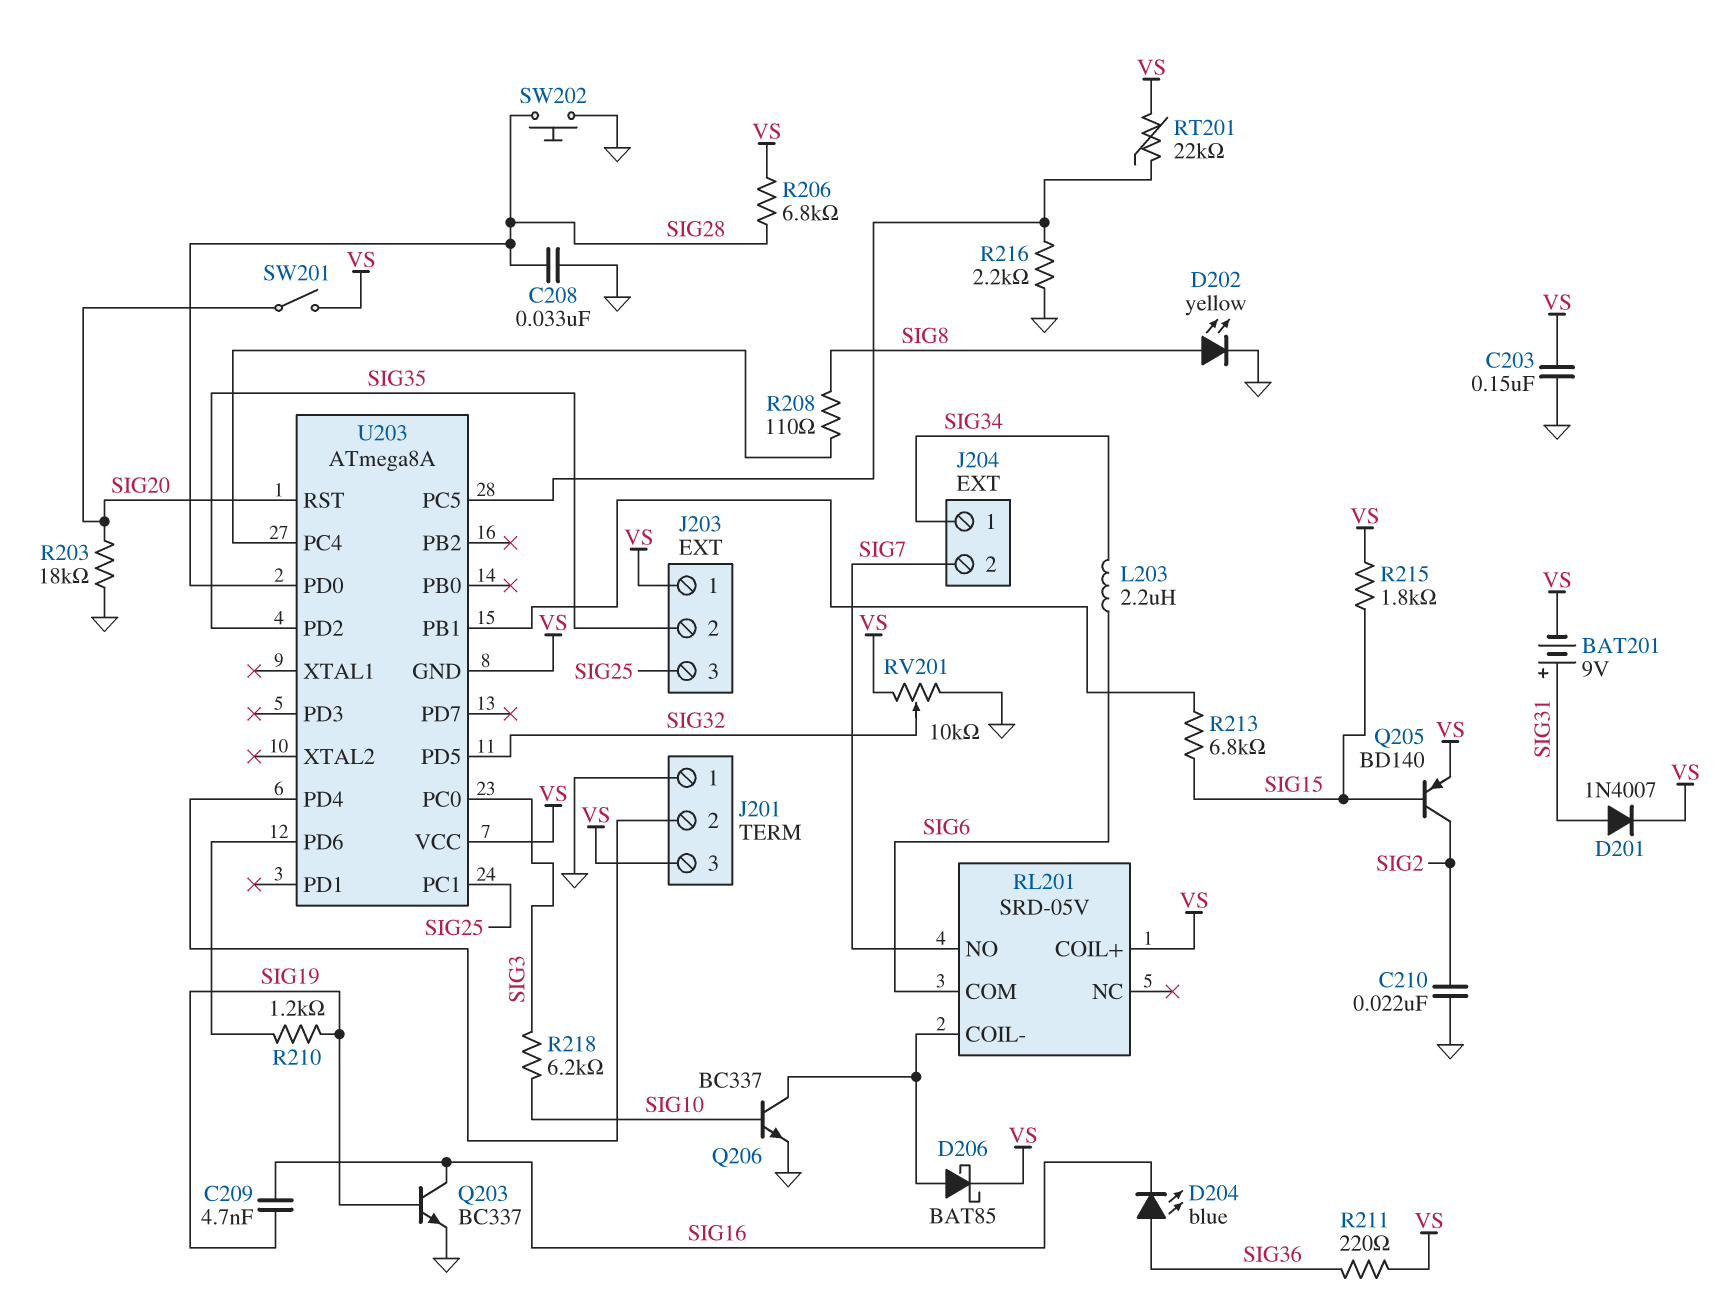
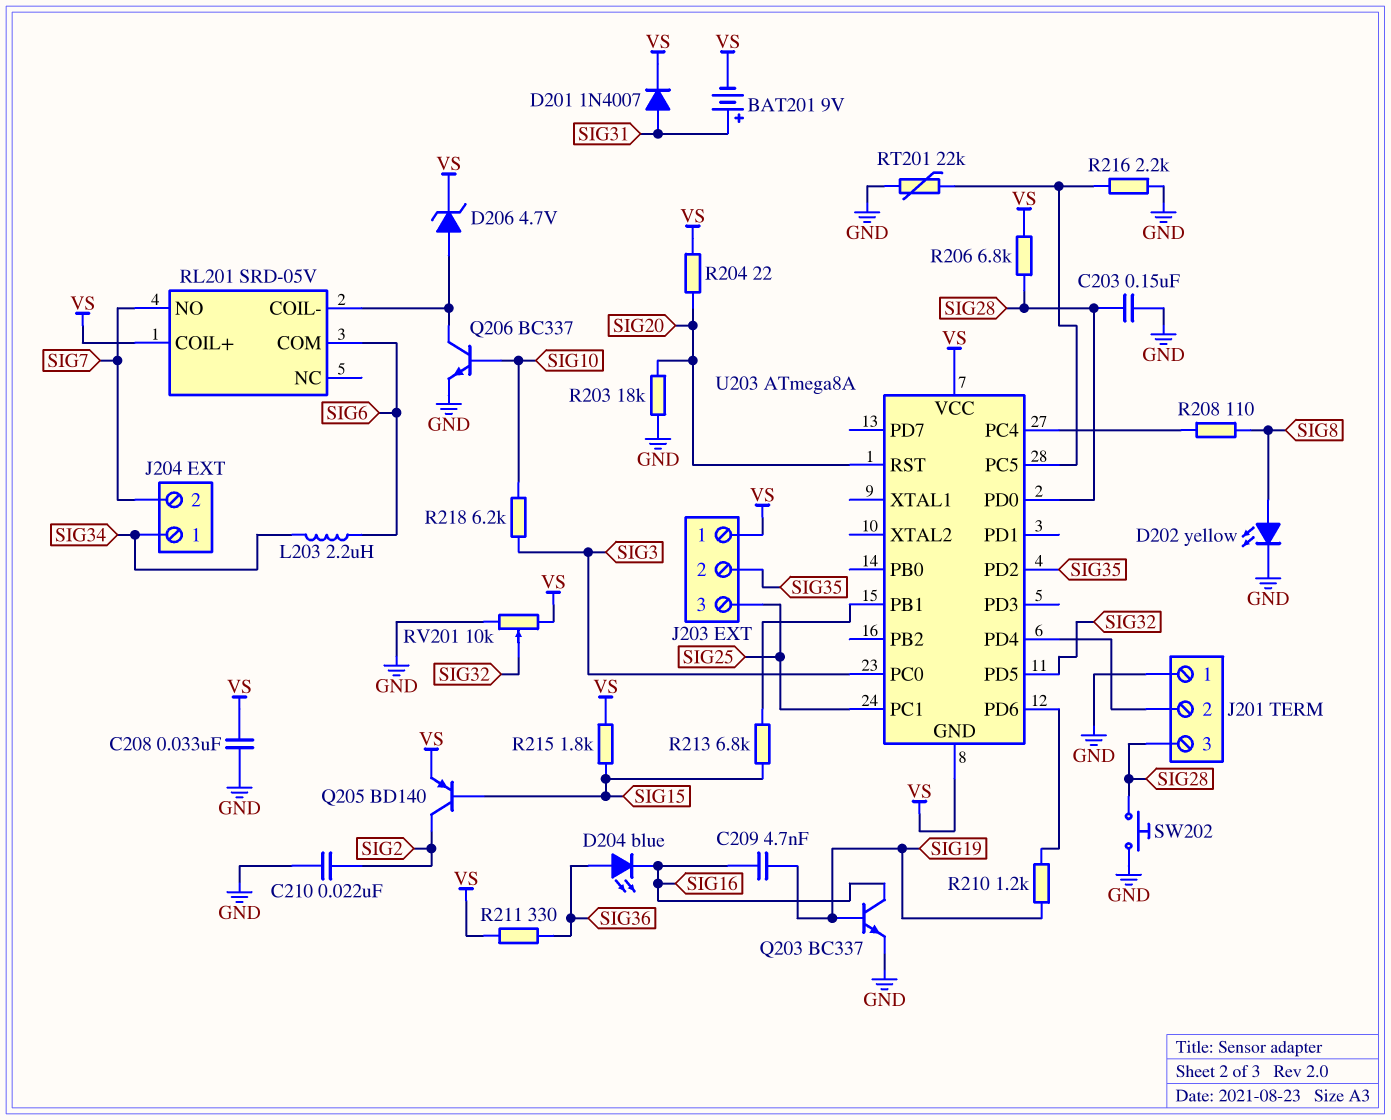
C203: 150nF (GND, VS) -> 150nF (GND, SIG28)
C208: 33nF (GND, SIG28) -> 33nF (GND, VS)
D206: schottky BAT85 (A RL201/COIL-, K VS) -> zener 4.7V (A RL201/COIL-, K VS)
J201 pin 3: VS -> SIG28
R204: none -> 22 (SIG20, VS)
R211: 220 (SIG36, VS) -> 330 (SIG36, VS)
RT201: 22k (U203/PC5, VS) -> 22k (GND, U203/PC5)
SW201: switch (SIG20, VS) -> none

